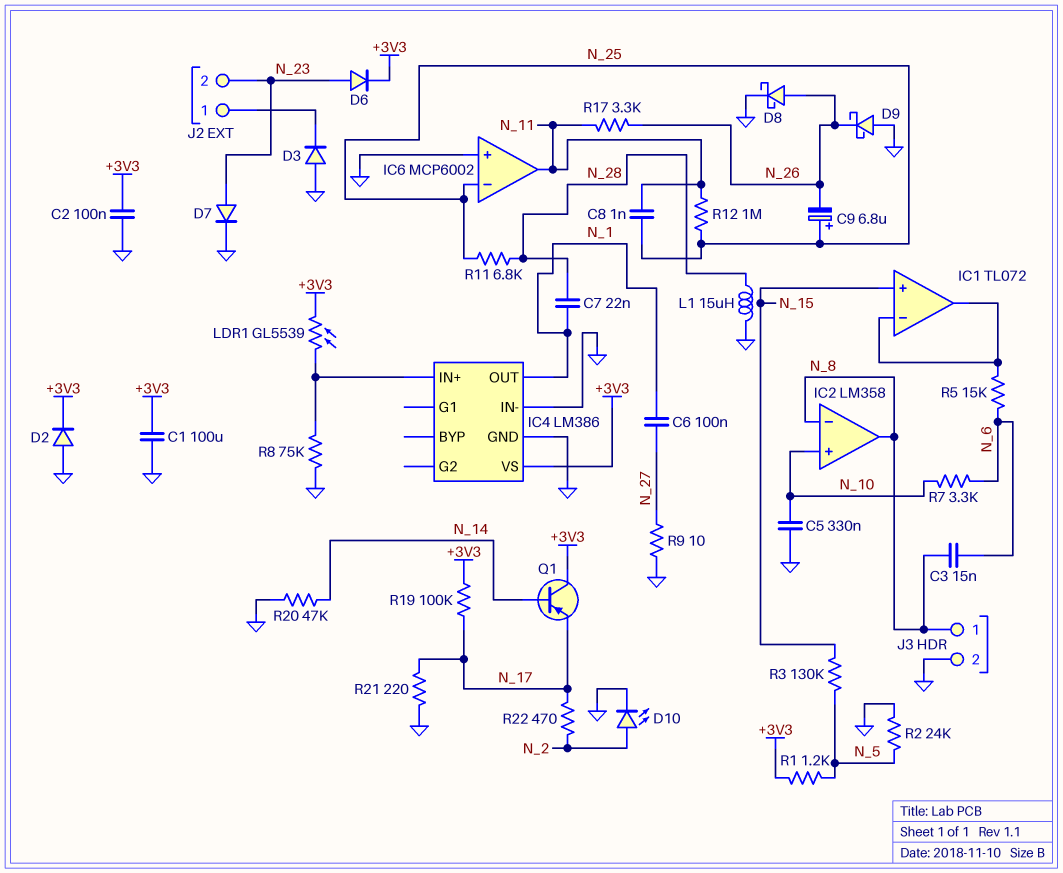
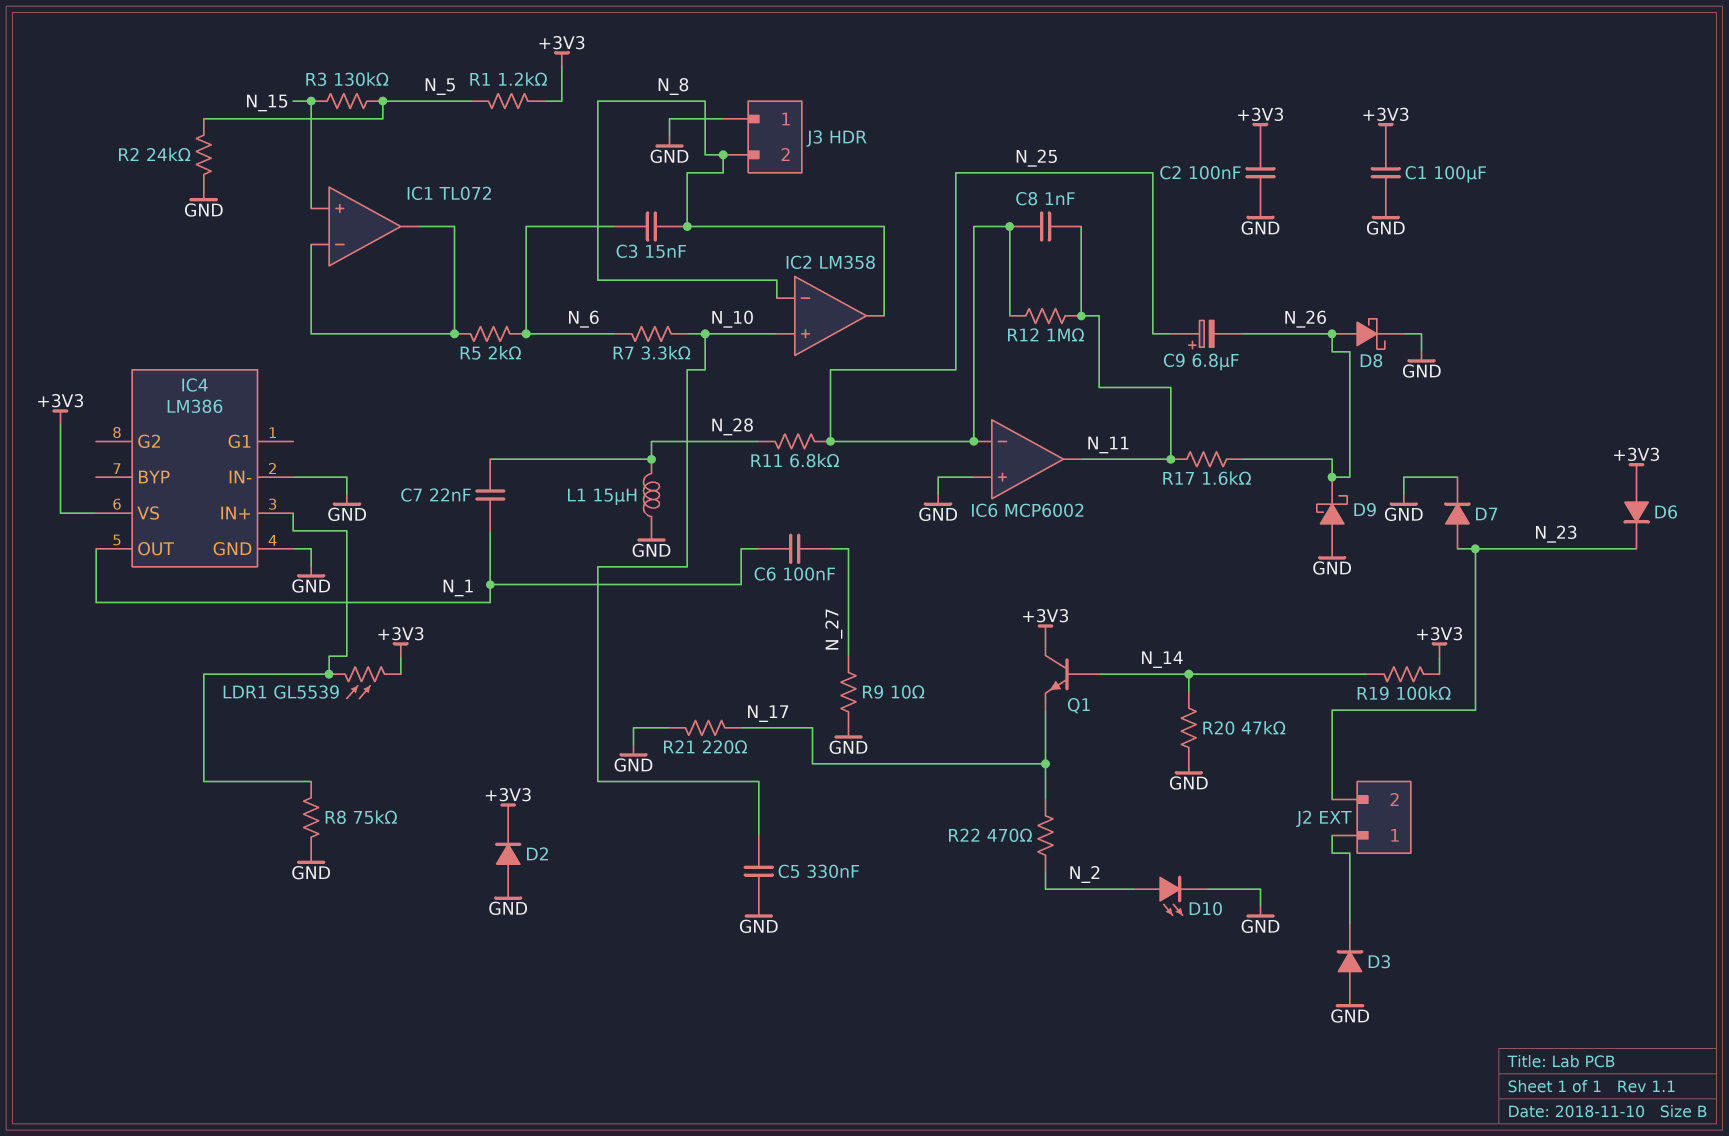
D6: diode (A N_23, K +3V3) -> diode (A +3V3, K N_23)
J3 pin 1: N_8 -> GND
J3 pin 2: GND -> N_8
Q1: PNP (B N_14, C +3V3, E N_17) -> NPN (B N_14, C +3V3, E N_17)
R5: 15k (IC1/in-, N_6) -> 2k (IC1/in-, N_6)
R17: 3.3k (N_11, N_26) -> 1.6k (N_11, N_26)
R19: 100k (+3V3, N_17) -> 100k (+3V3, N_14)

